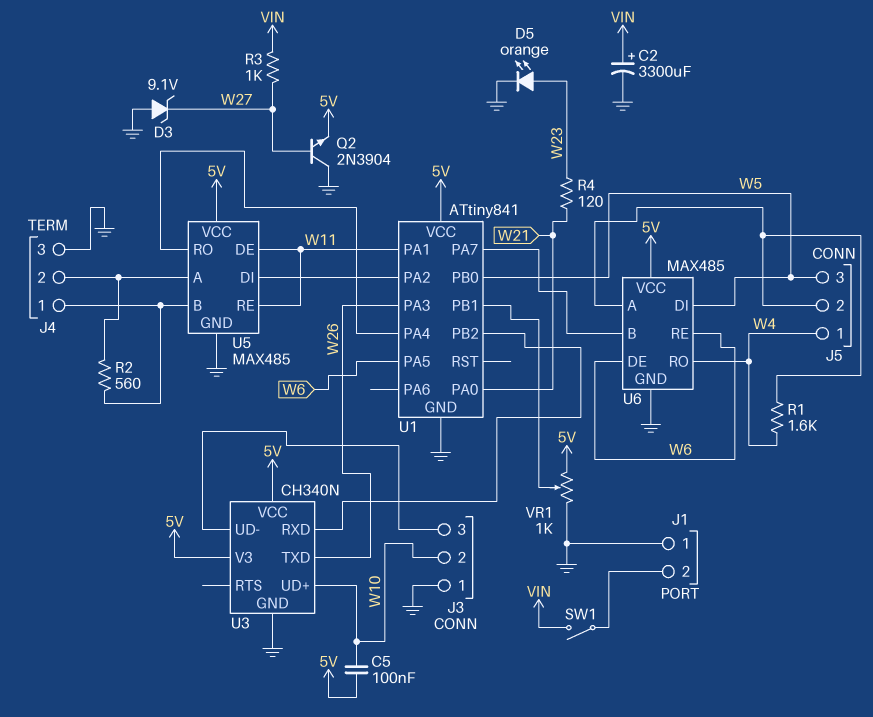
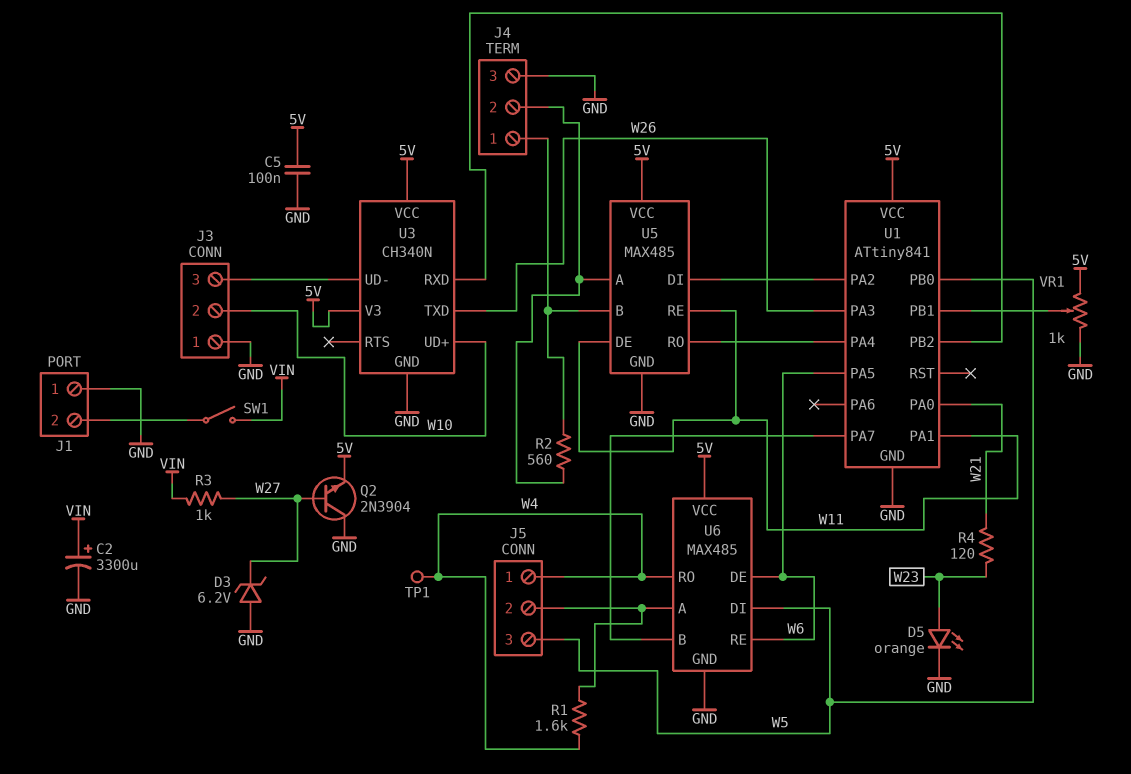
C5: 100nF (5V, W10) -> 100nF (5V, GND)
D3: zener 9.1V (A GND, K W27) -> zener 6.2V (A GND, K W27)
TP1: none -> test point (W4)

